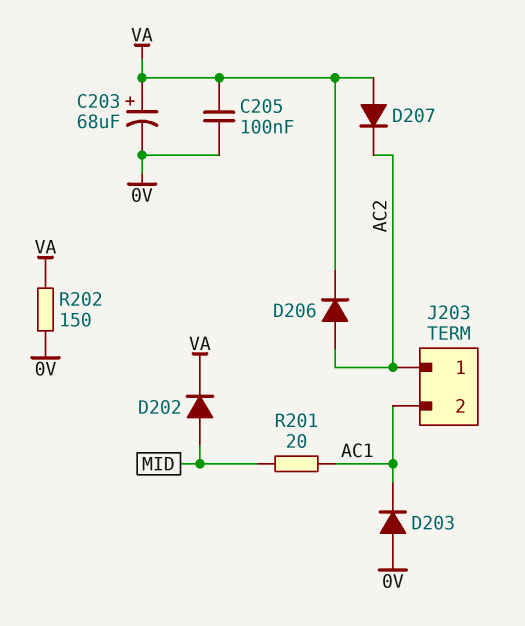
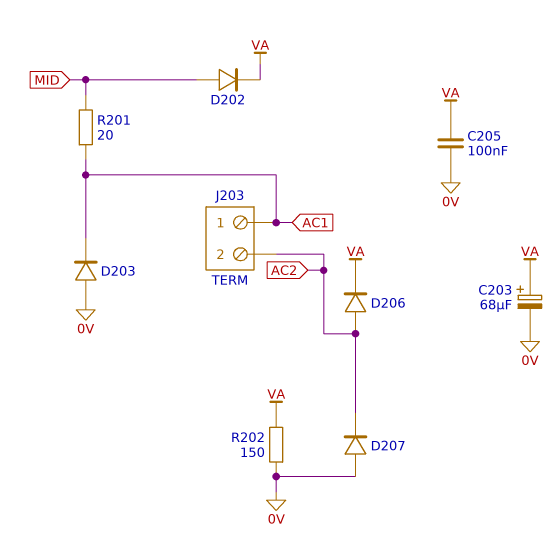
D207: diode (A VA, K AC2) -> diode (A 0V, K AC2)
J203 pin 1: AC2 -> AC1
J203 pin 2: AC1 -> AC2

